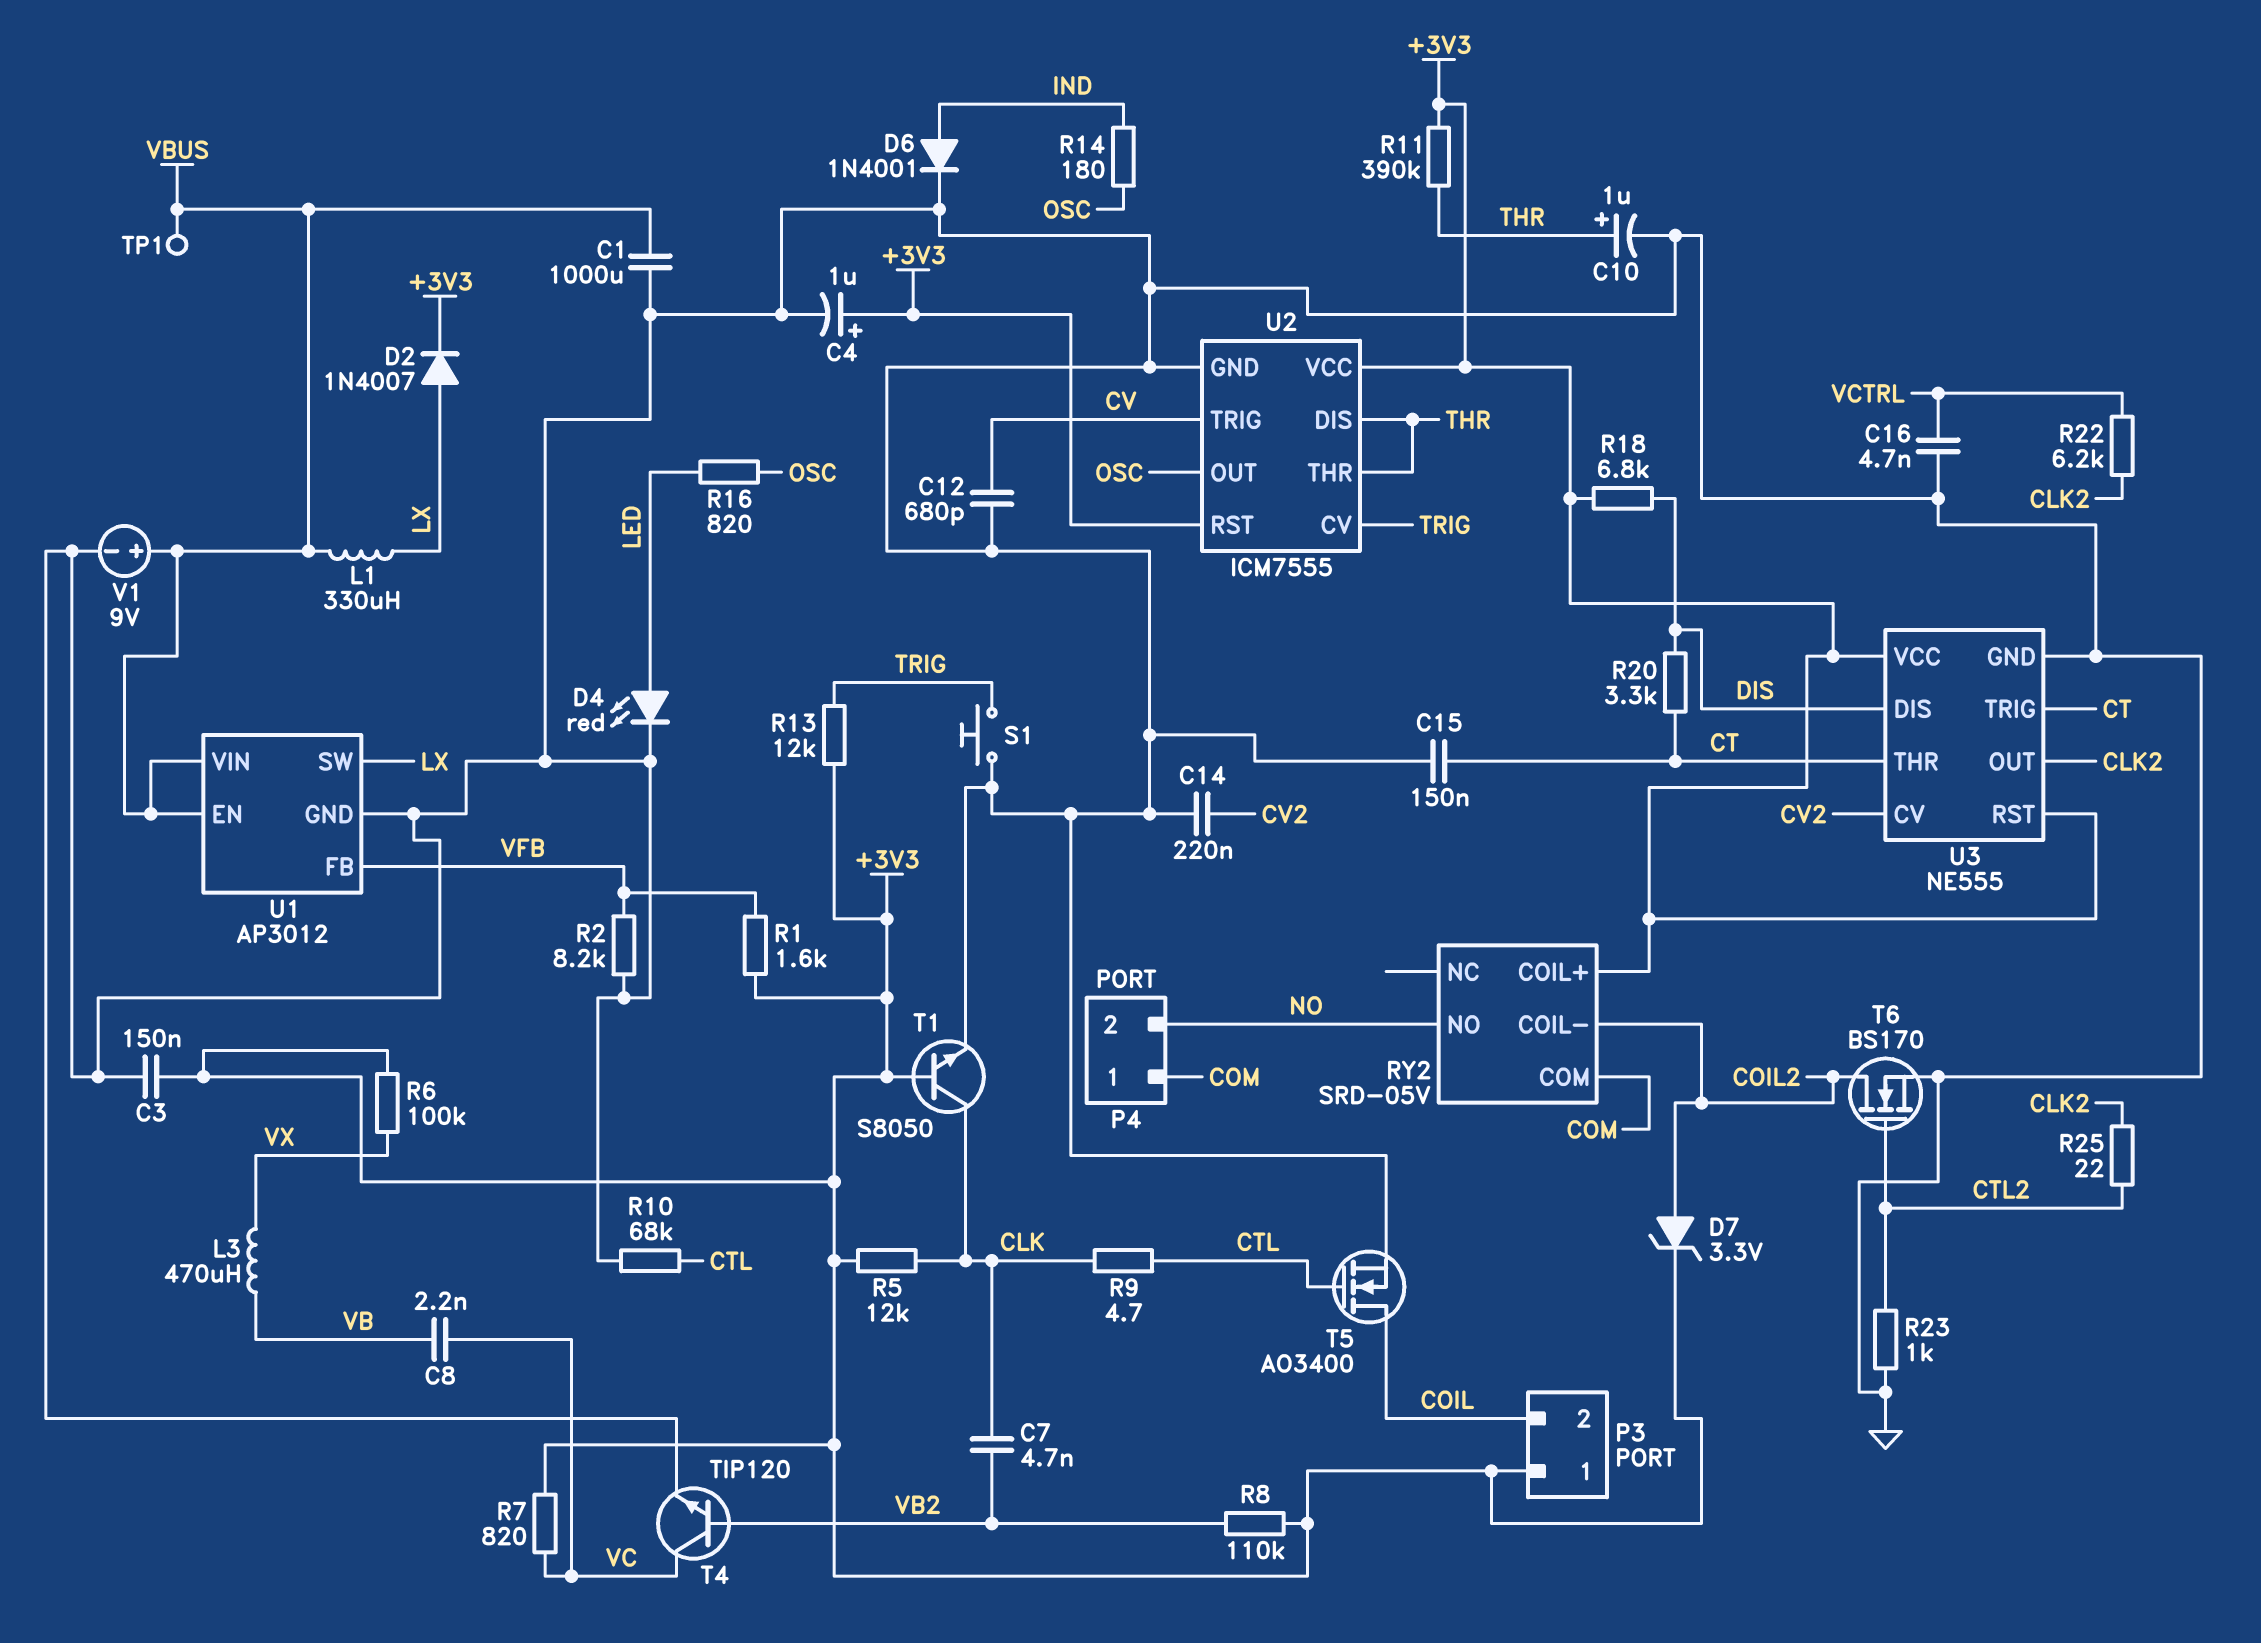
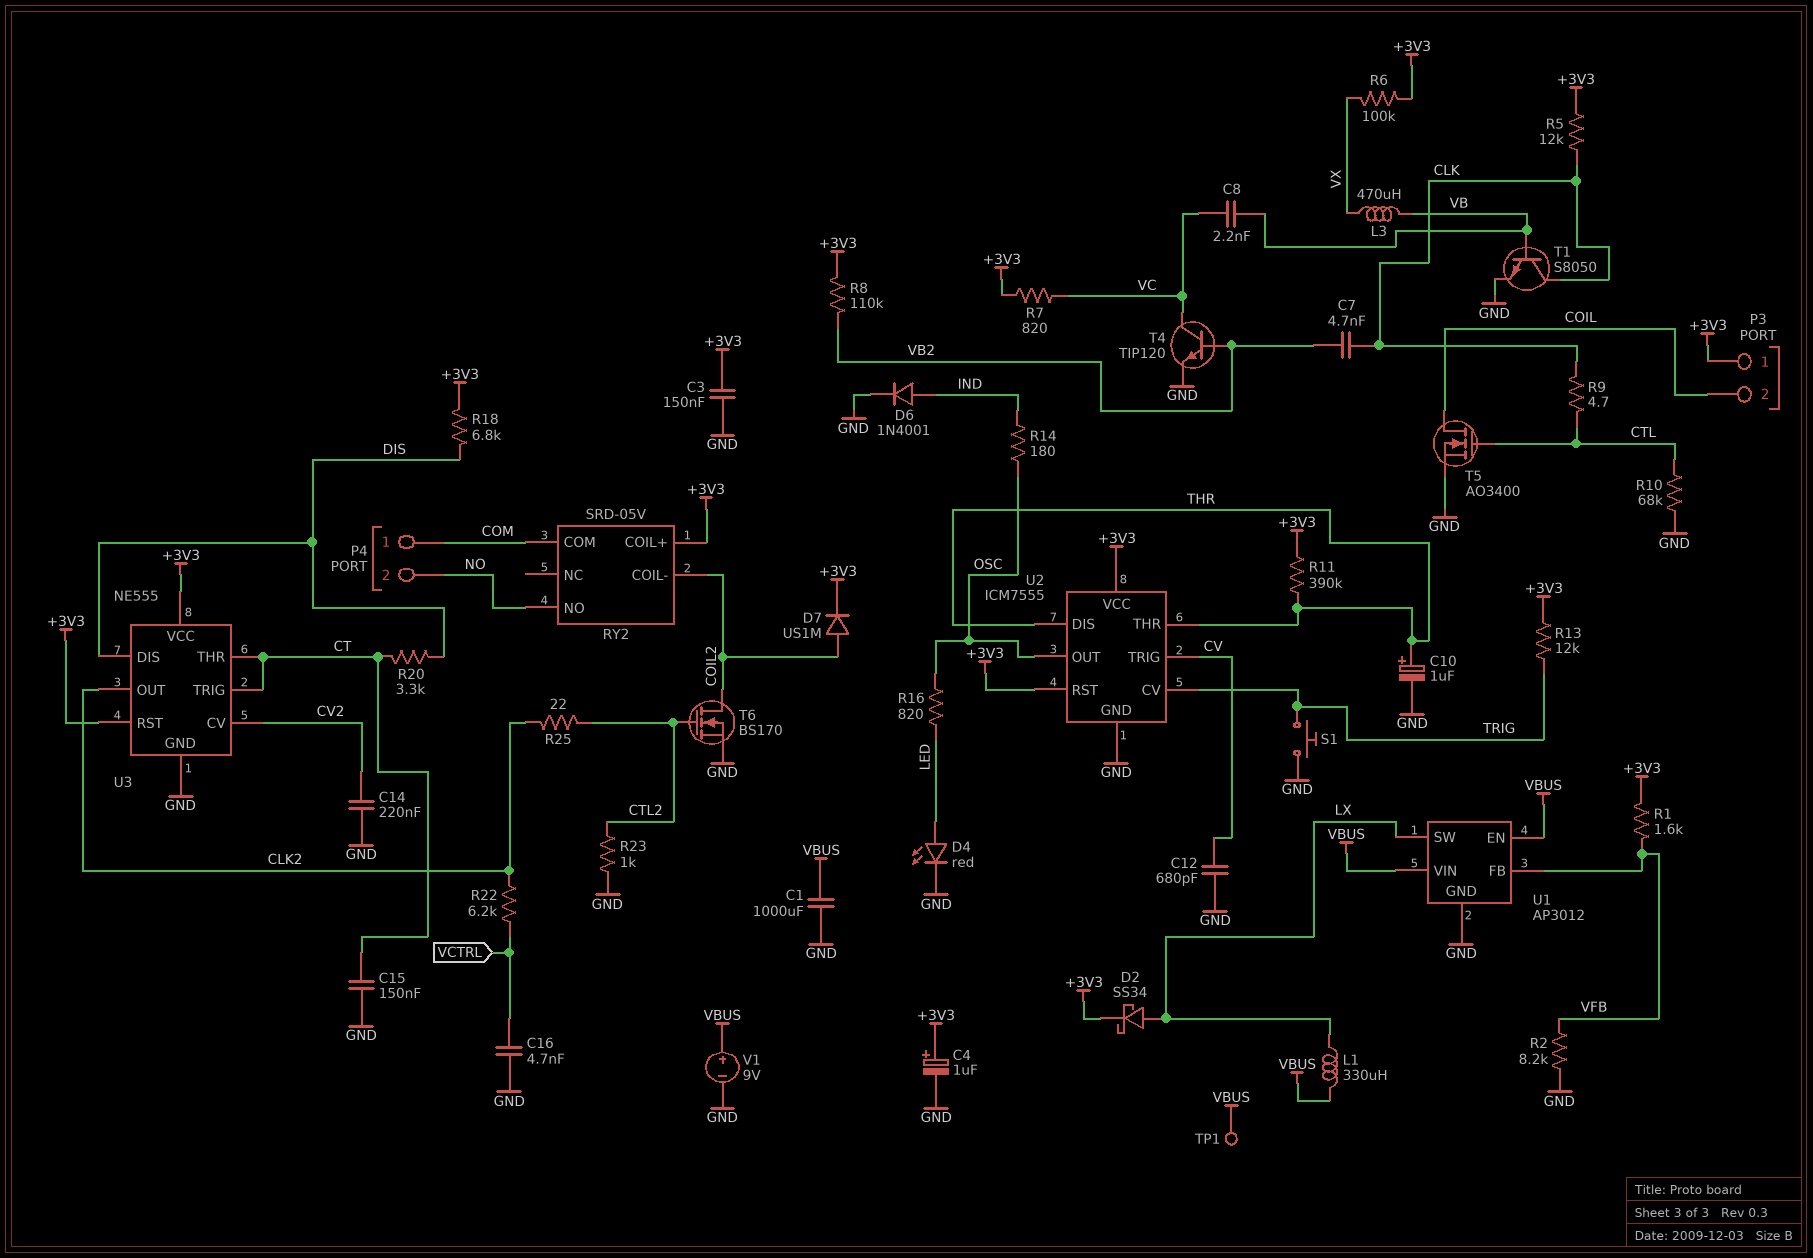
D2: diode 1N4007 (A LX, K +3V3) -> schottky SS34 (A LX, K +3V3)
D7: zener 3.3V (A COIL2, K +3V3) -> diode US1M (A COIL2, K +3V3)
T1: NPN S8050 (B +3V3, C CLK, E GND) -> NPN S8050 (B VB, C CLK, E GND)

